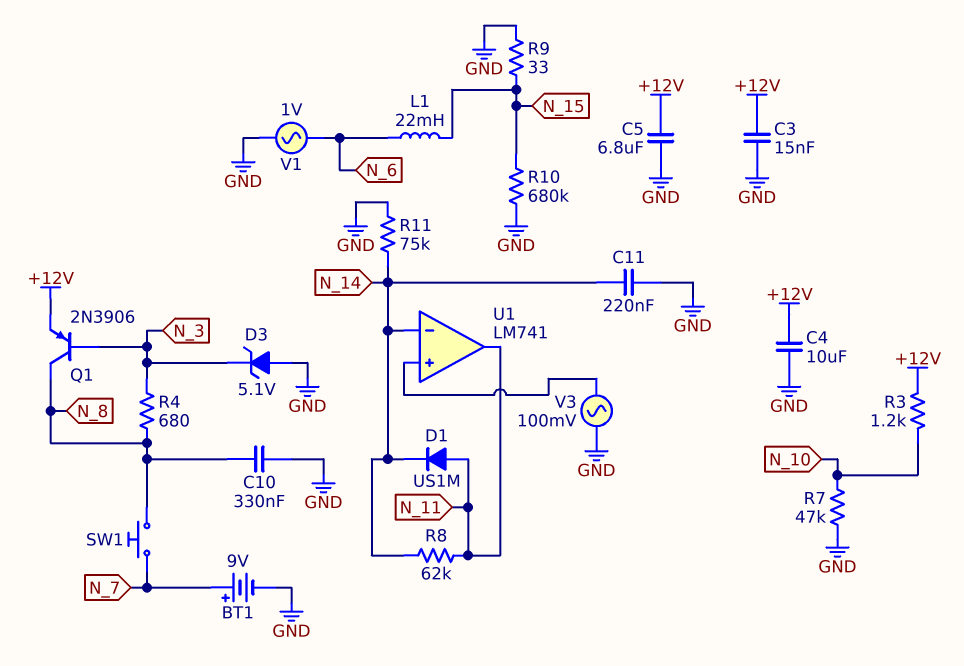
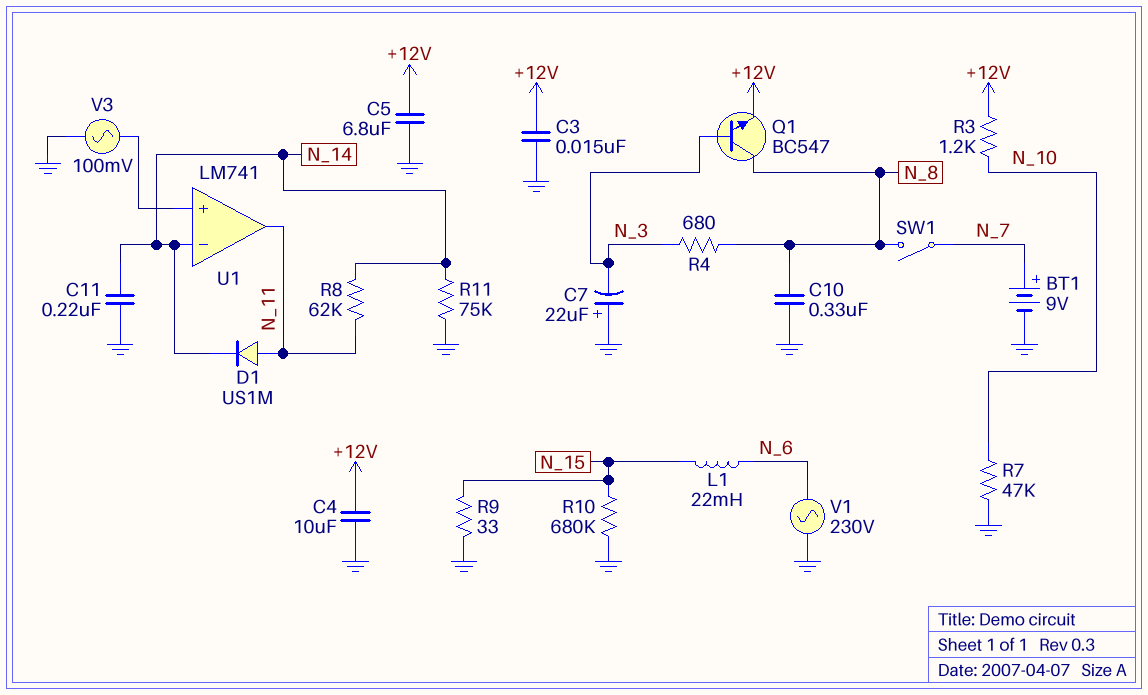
C7: none -> 22uF (plus GND, minus N_3)
D3: zener 5.1V (A GND, K N_3) -> none
Q1: PNP 2N3906 (B N_3, C N_8, E +12V) -> NPN BC547 (B N_3, C N_8, E +12V)
SW1: button (N_7, N_8) -> switch (N_7, N_8)
V1: AC 1V (GND, N_6) -> AC 230V (GND, N_6)

